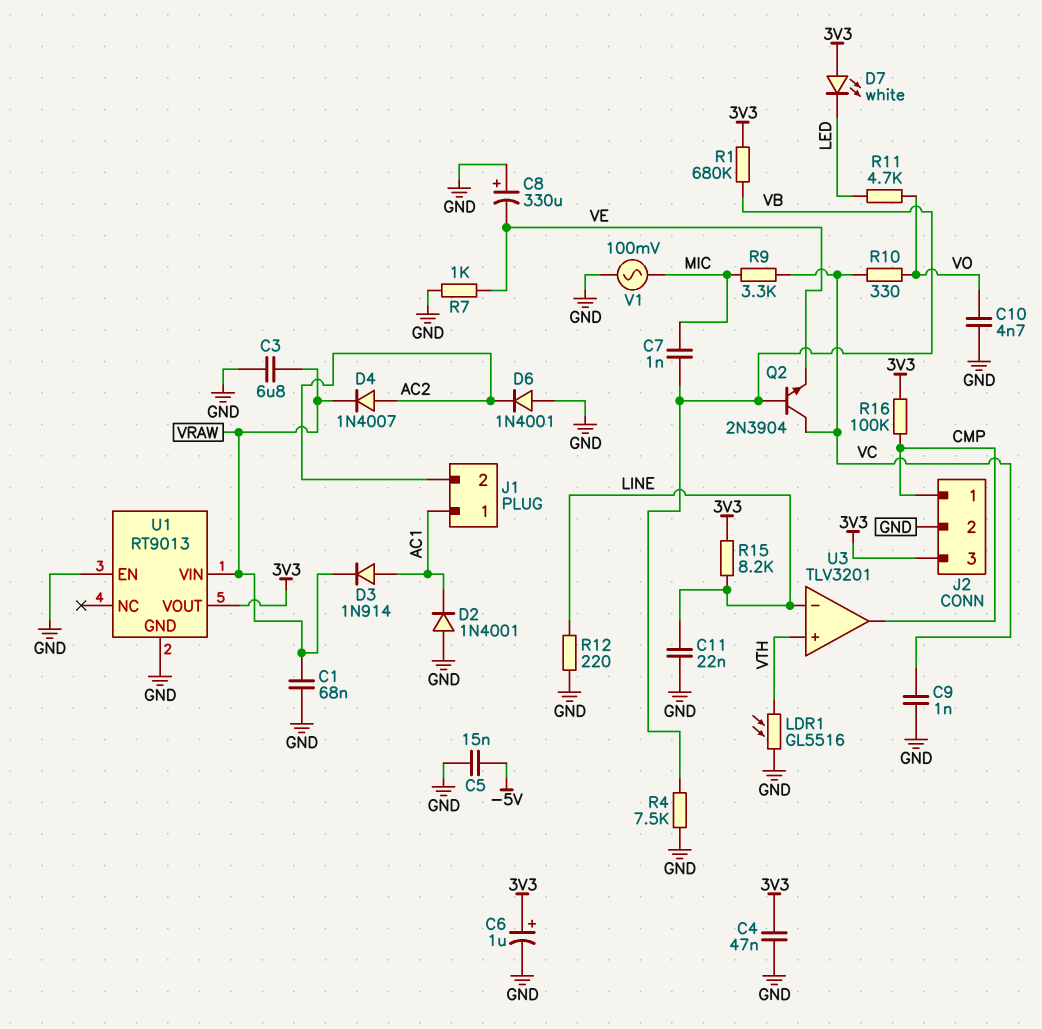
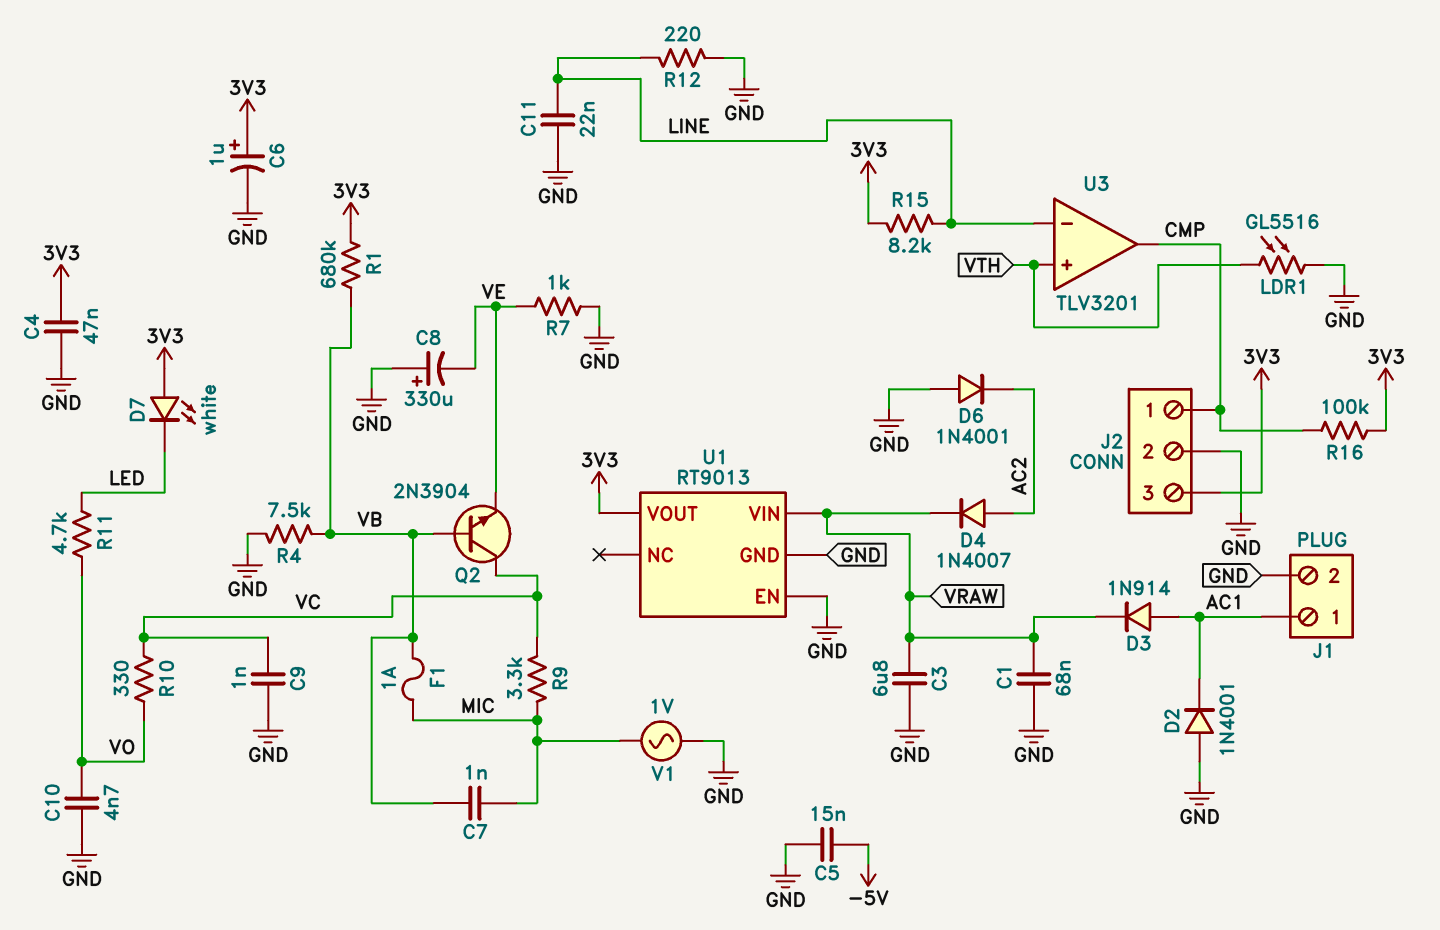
F1: none -> 1A (MIC, VB)
J1 pin 2: AC2 -> GND
V1: AC 100mV (GND, MIC) -> AC 1V (GND, MIC)

